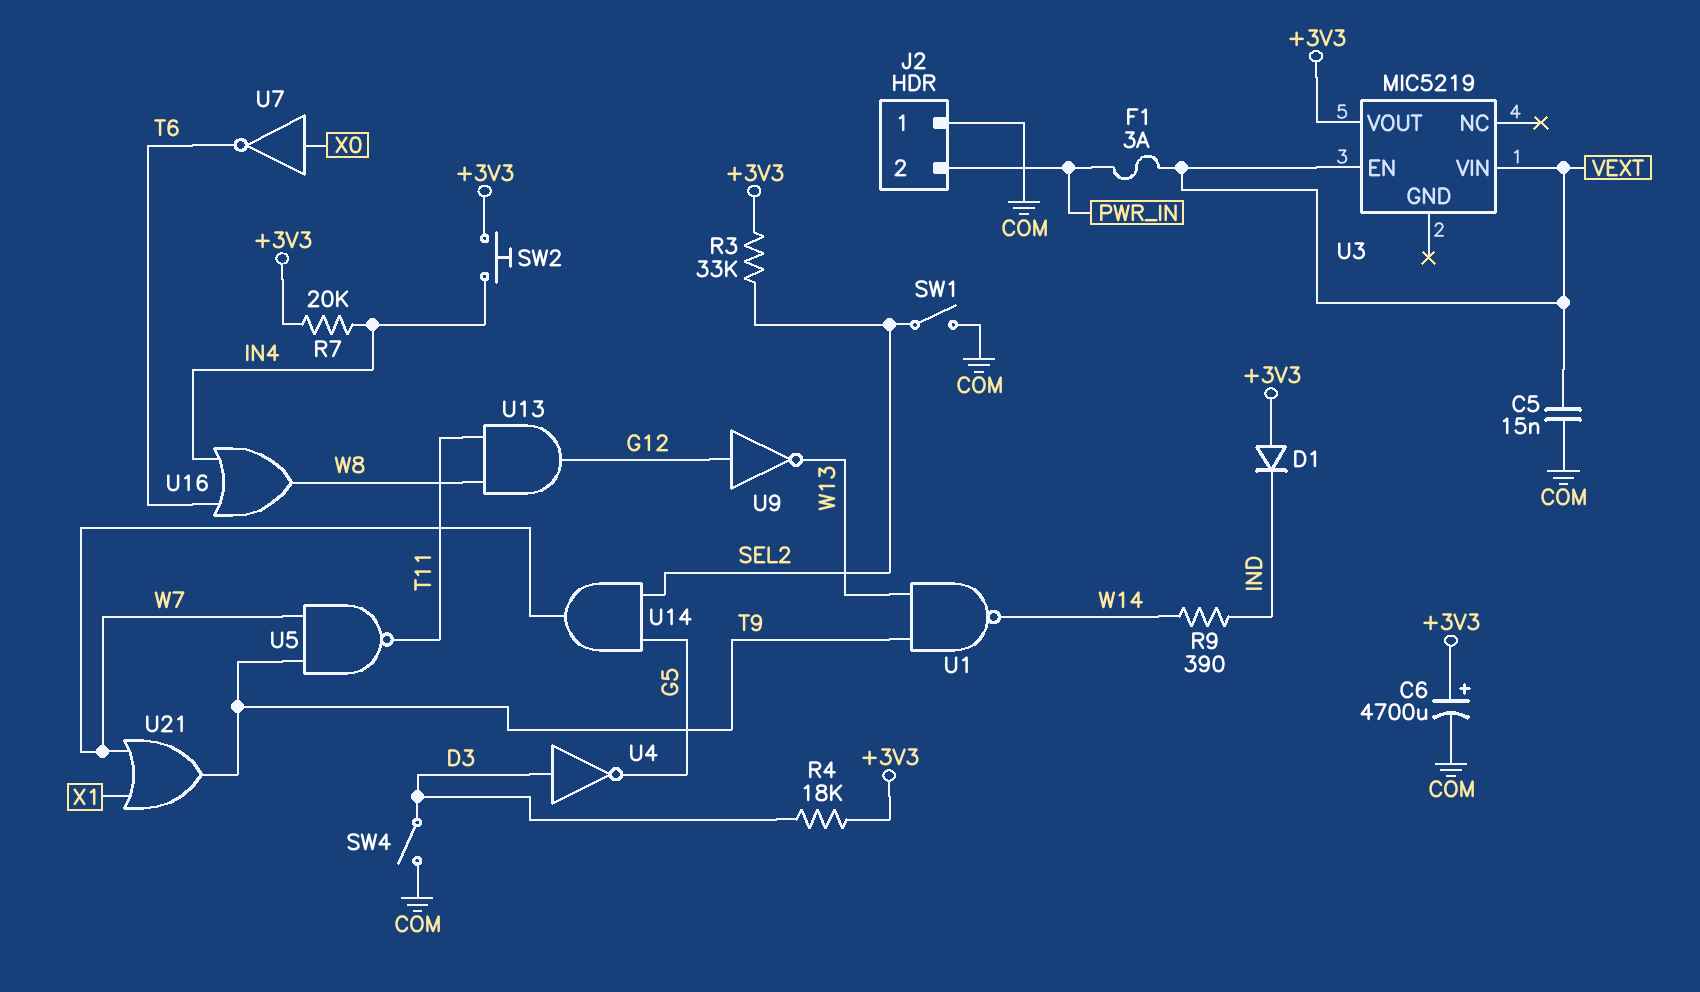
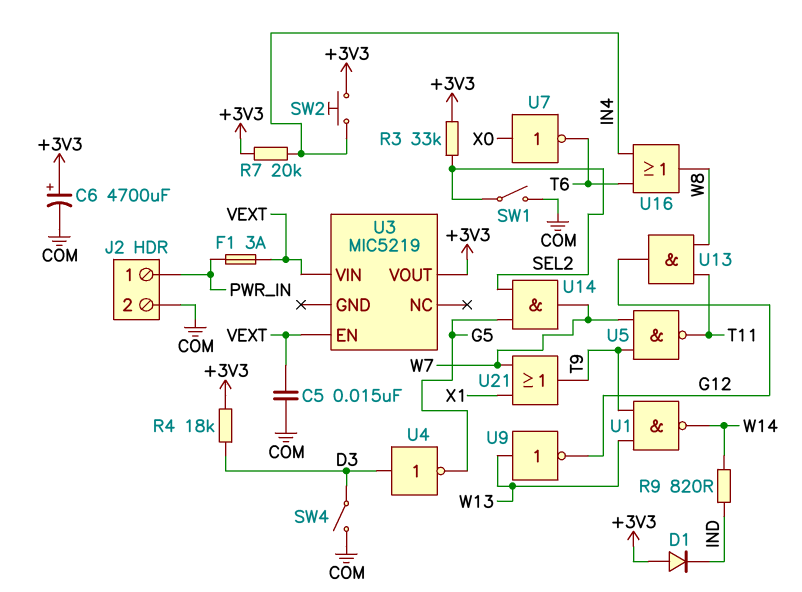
J2 pin 1: COM -> PWR_IN
J2 pin 2: PWR_IN -> COM
R9: 390 (IND, W14) -> 820 (IND, W14)
U9: NOT (in G12, out W13) -> NOT (in W13, out G12)

